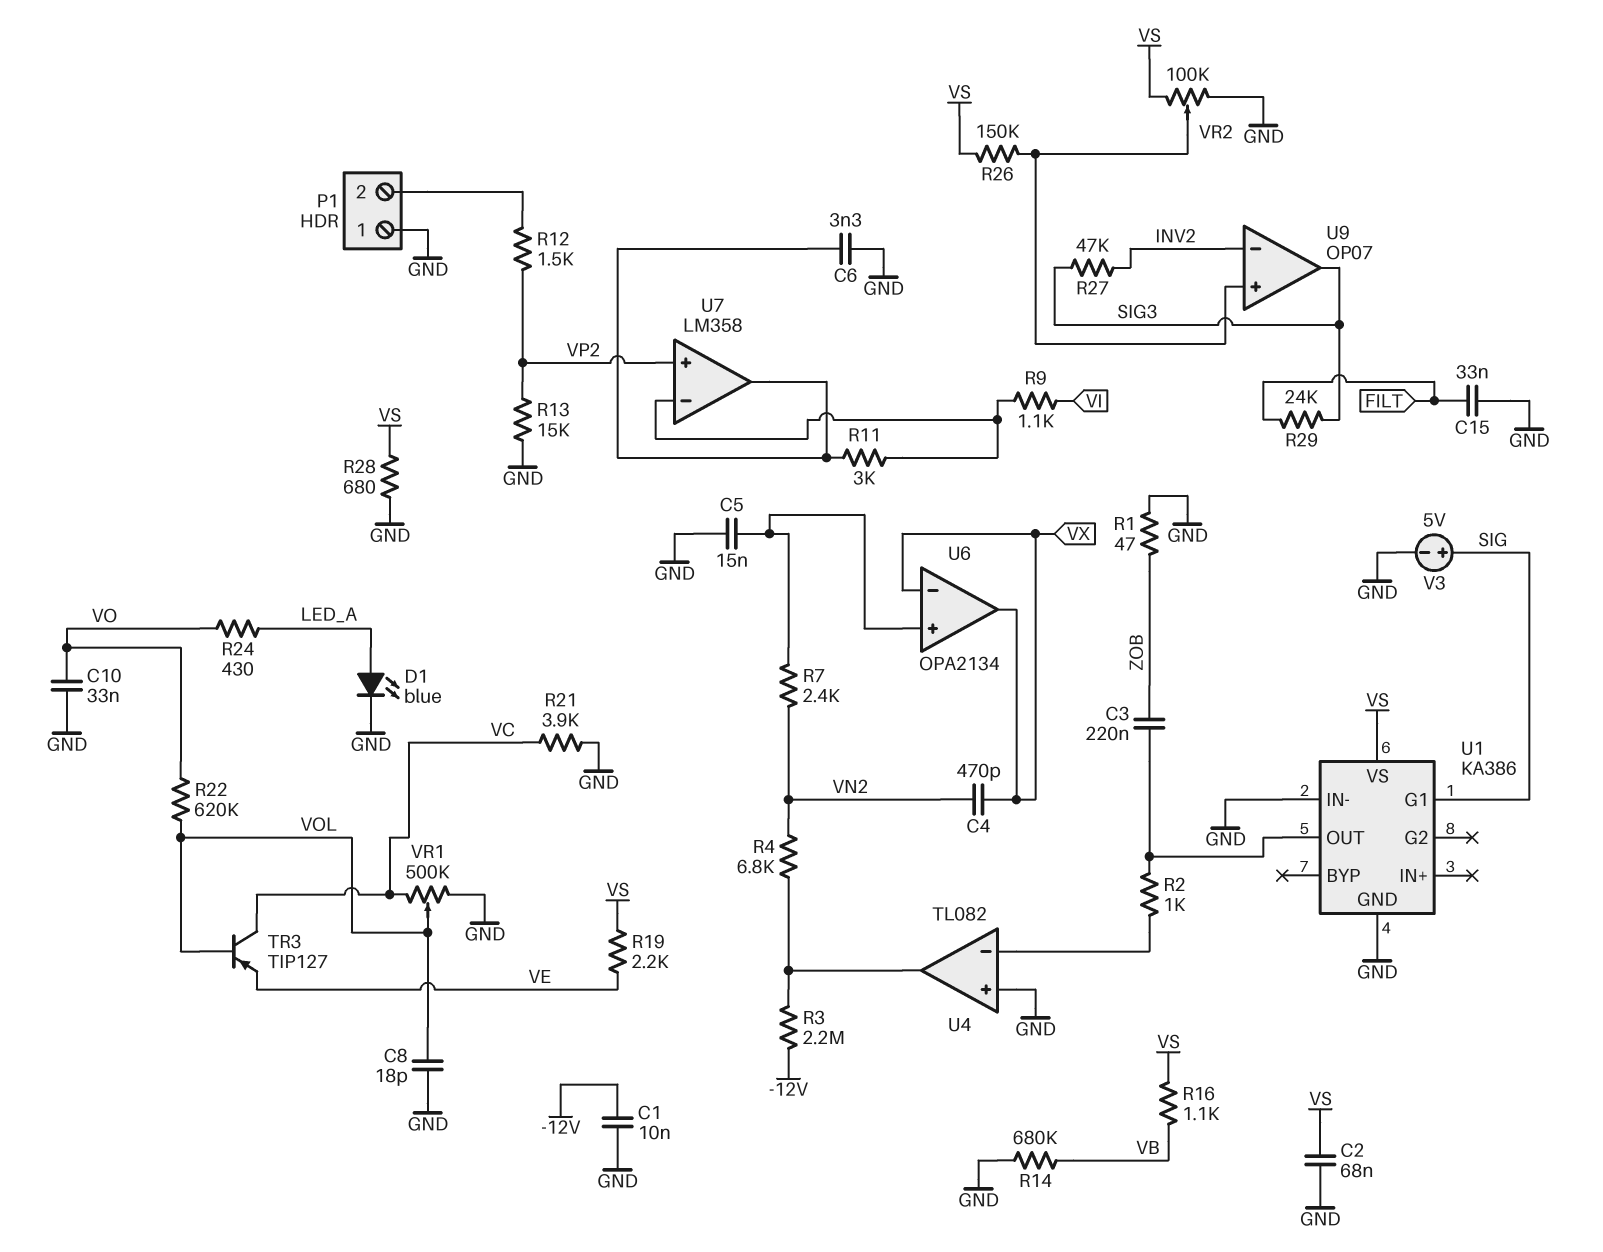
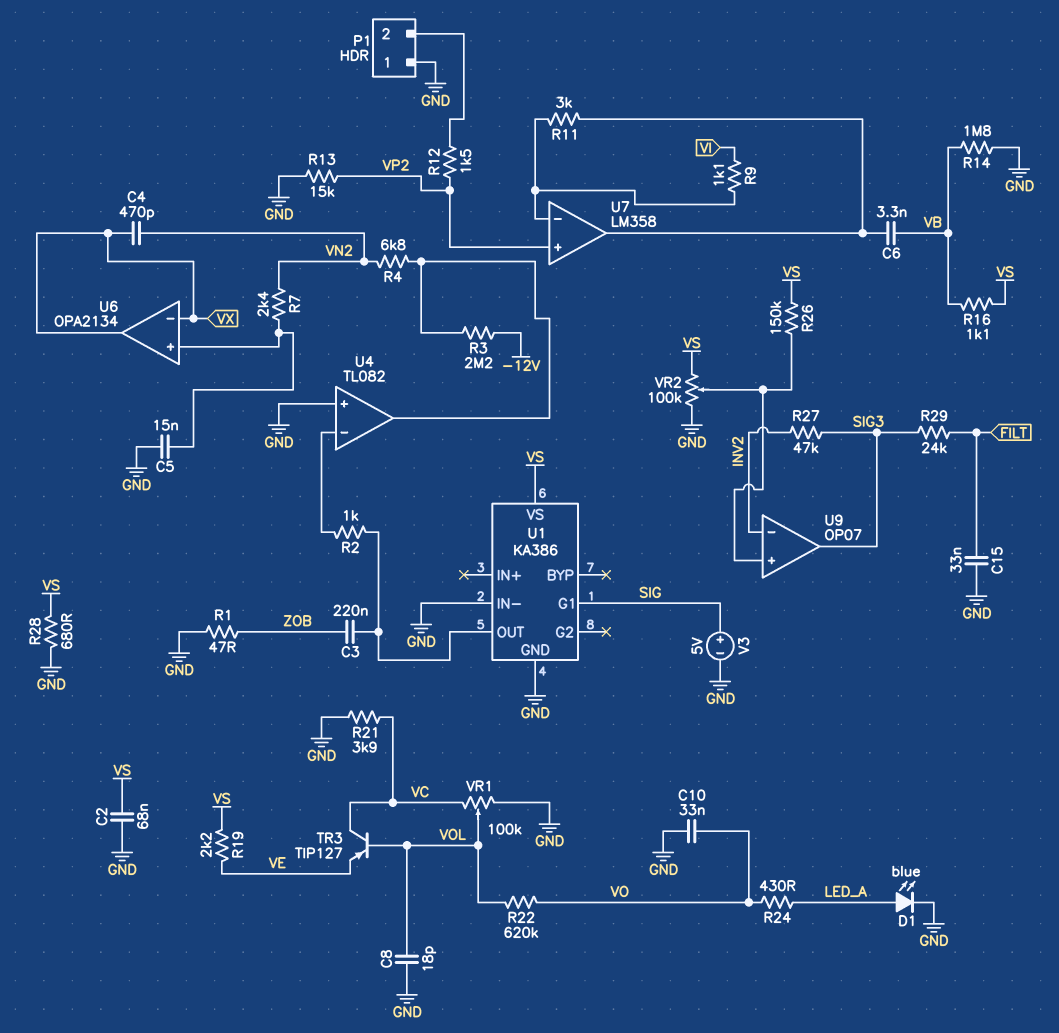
C1: 10nF (-12V, GND) -> none
C6: 3.3nF (GND, U7/out) -> 3.3nF (U7/out, VB)
R14: 680k (GND, VB) -> 1.8M (GND, VB)
VR1: 500k (GND, VC, wiper VOL) -> 100k (GND, VC, wiper VOL)

